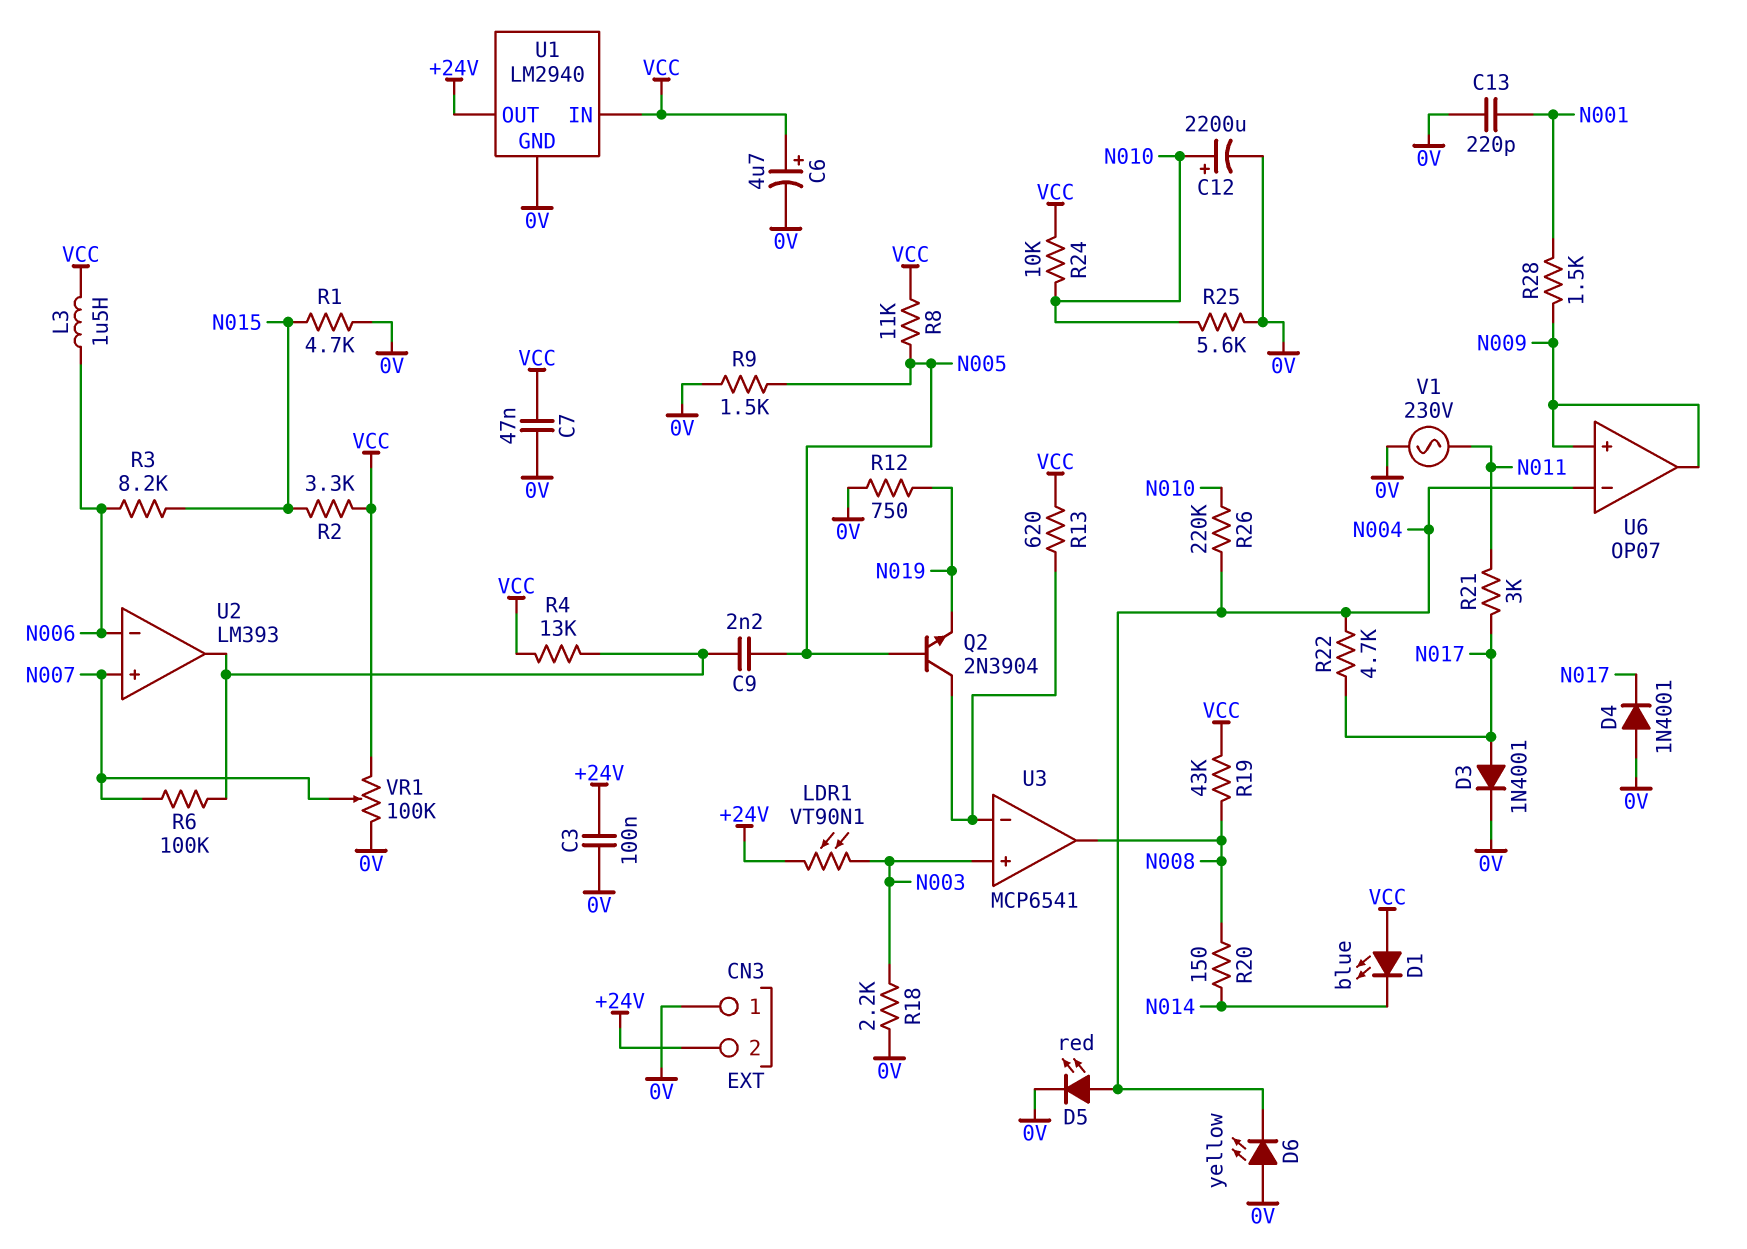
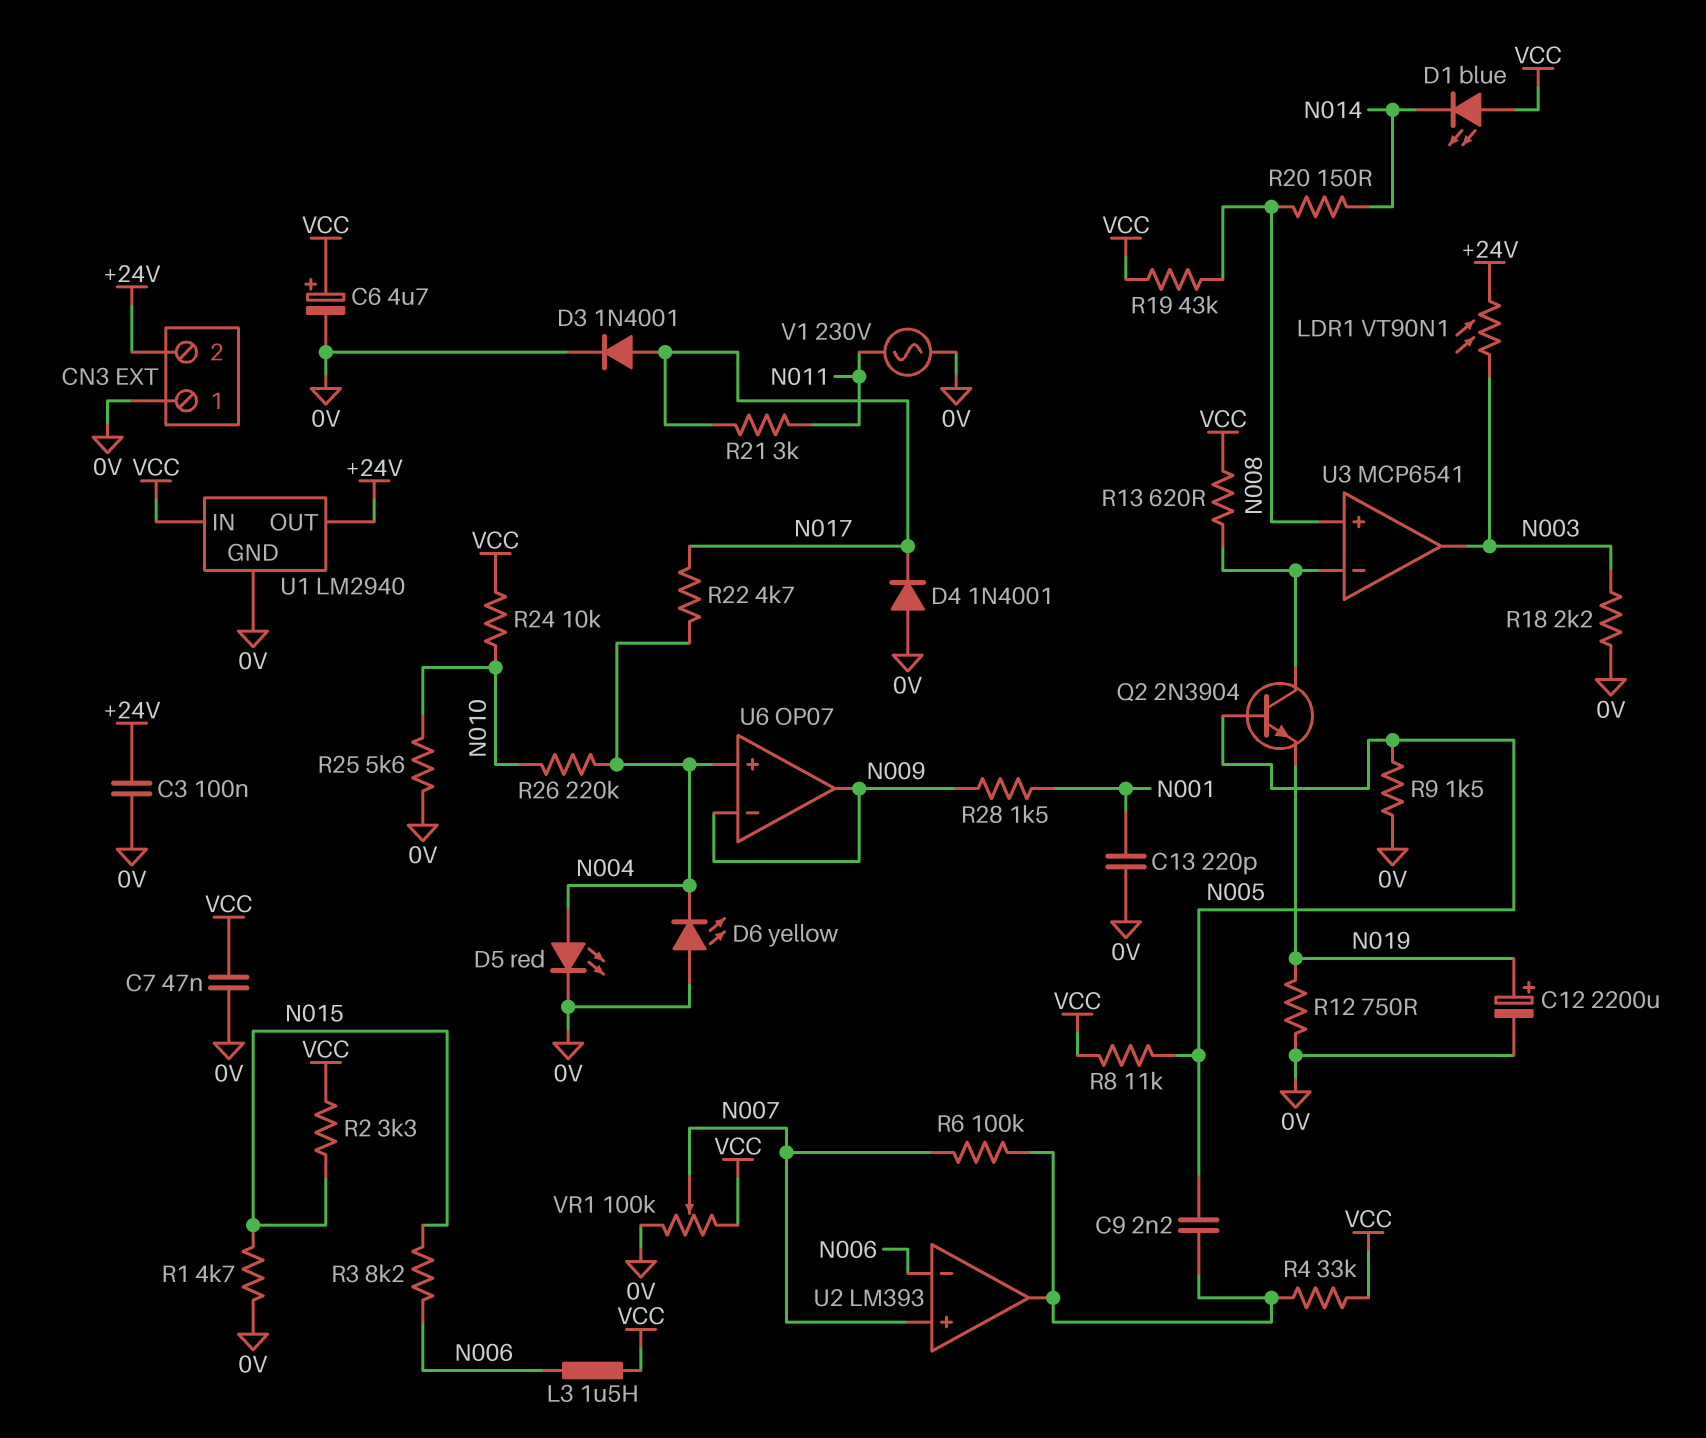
C12: 2200uF (plus N010, minus 0V) -> 2200uF (plus N019, minus 0V)
R4: 13k (U2/out, VCC) -> 33k (U2/out, VCC)
U3 pin in+: N003 -> N008
U3 pin out: N008 -> N003
U6 pin in+: N009 -> N004
U6 pin in-: N004 -> N009

